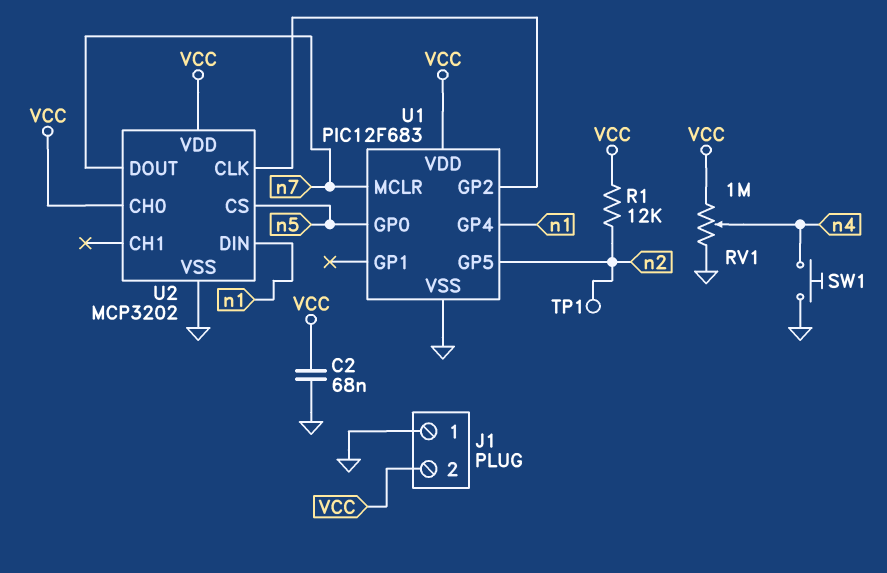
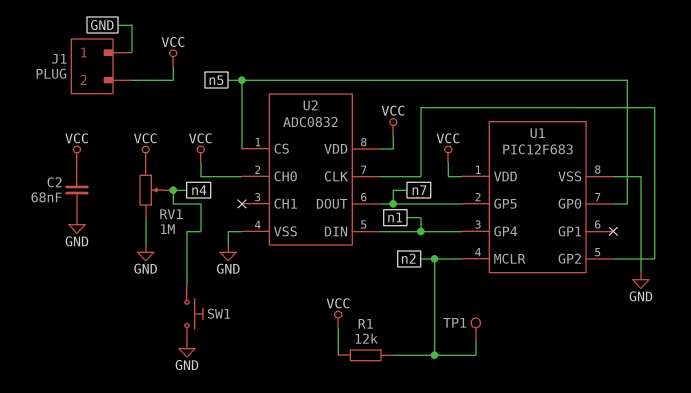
U1 pin GP5: n2 -> n7
U1 pin MCLR: n7 -> n2
U2: MCP3202 -> ADC0832

